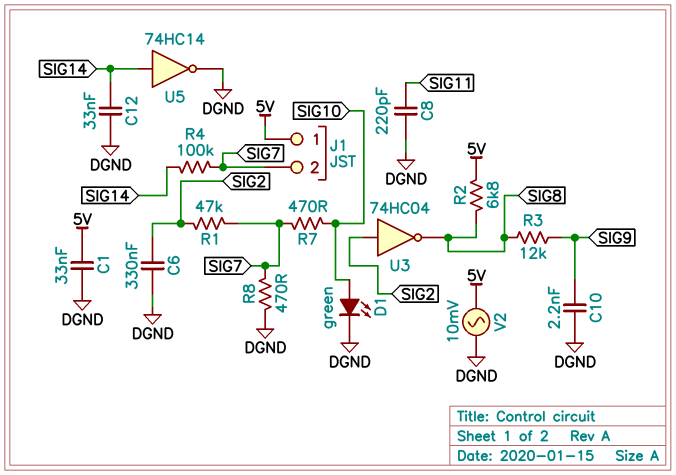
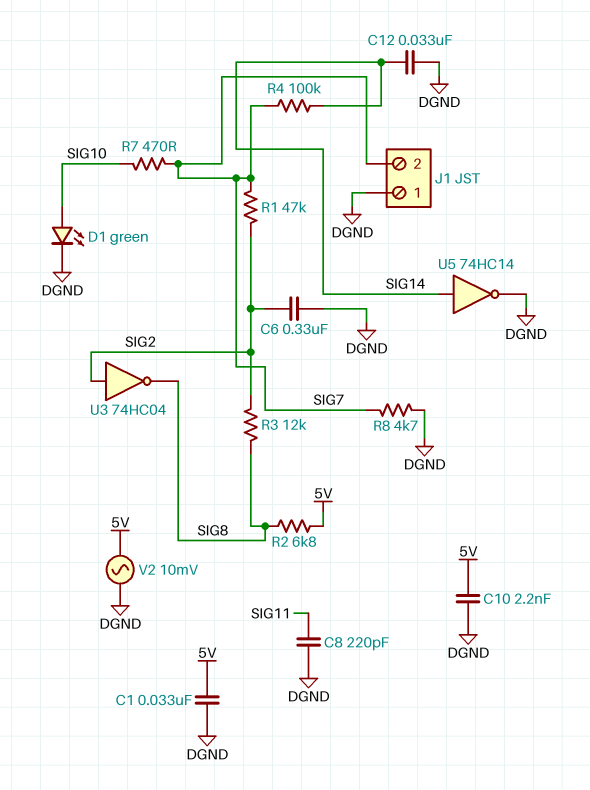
C10: 2.2nF (DGND, SIG9) -> 2.2nF (5V, DGND)
J1 pin 1: 5V -> DGND
R3: 12k (SIG8, SIG9) -> 12k (SIG2, SIG8)
R8: 470 (DGND, SIG7) -> 4.7k (DGND, SIG7)

